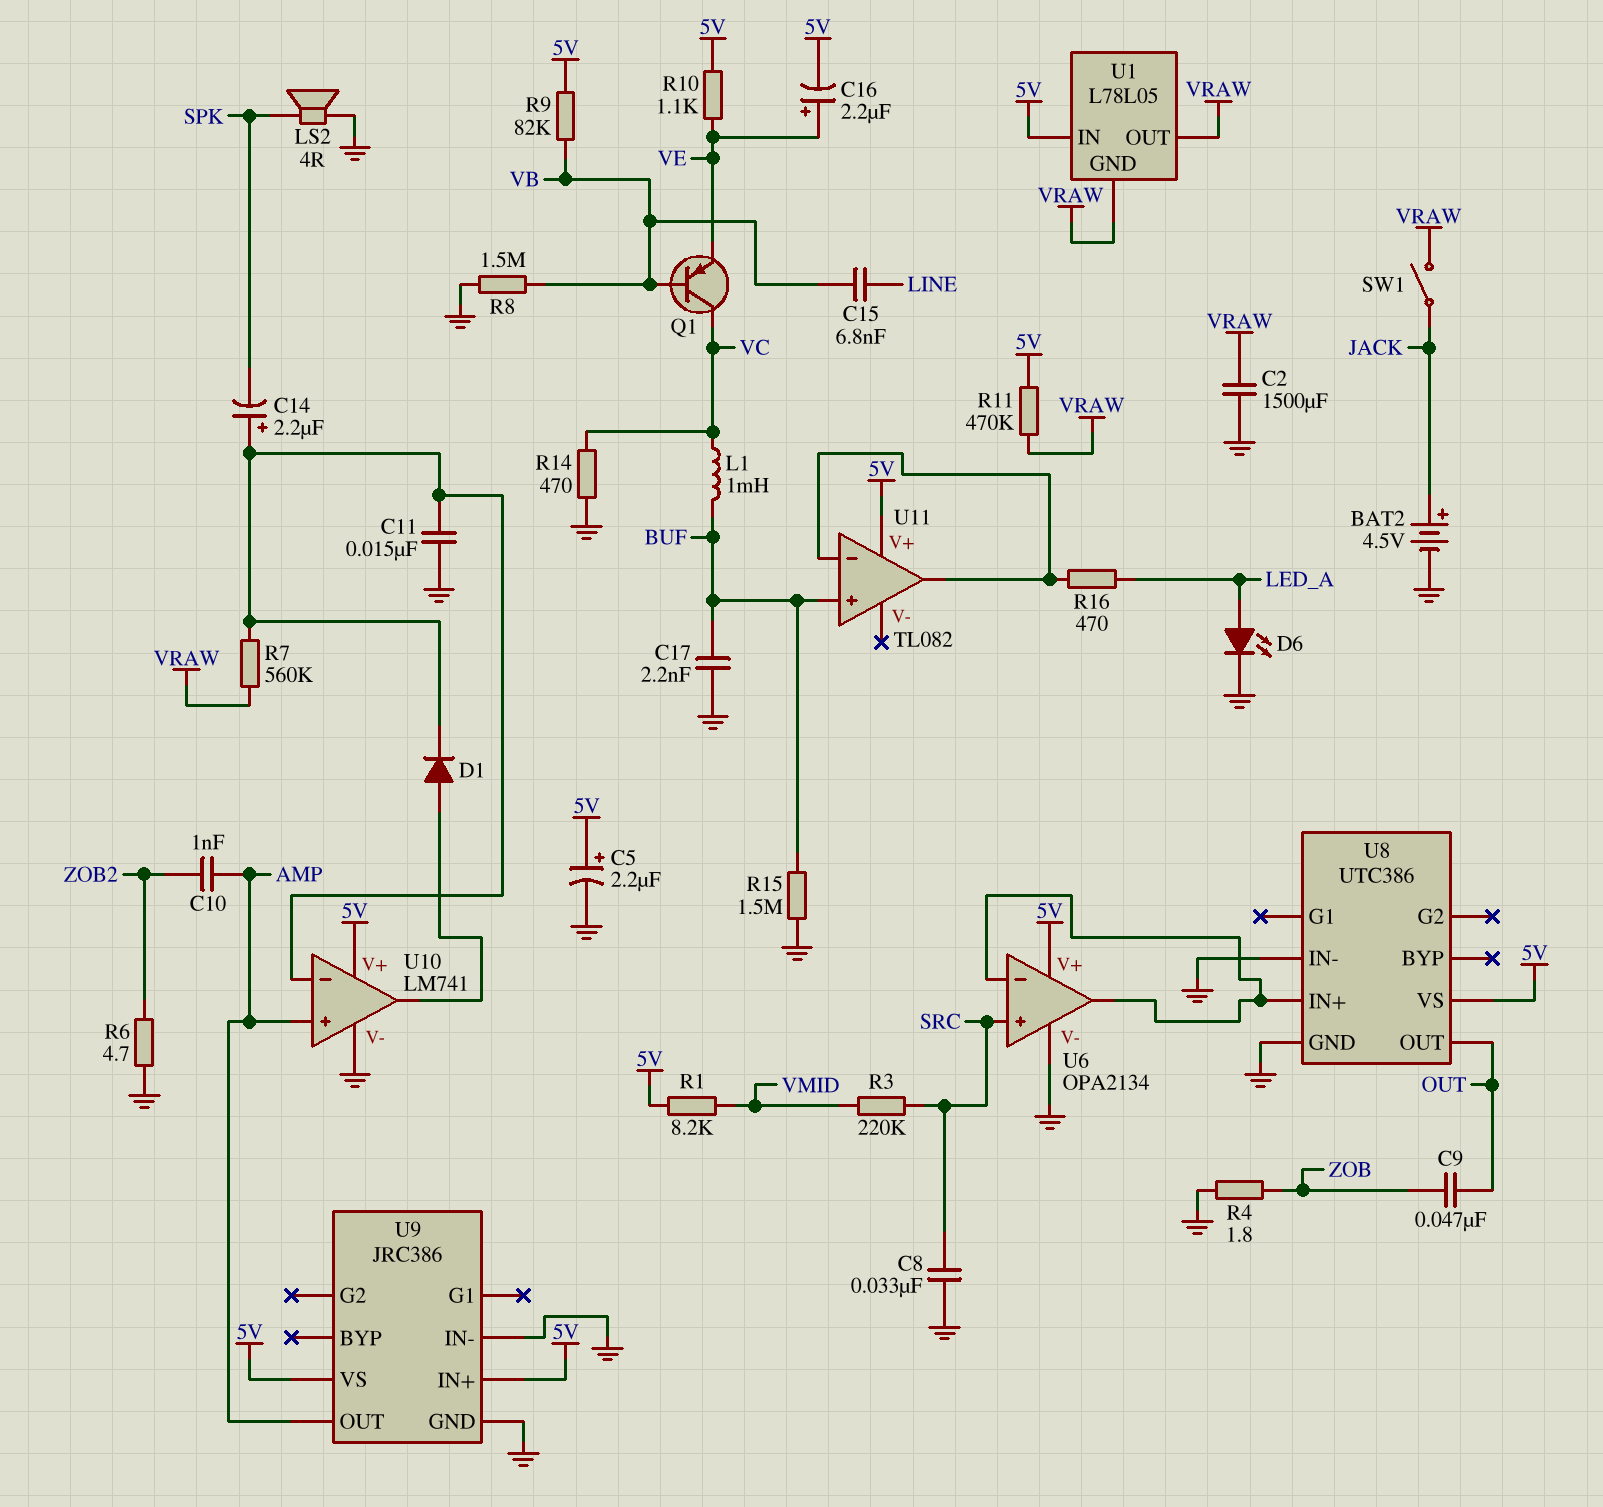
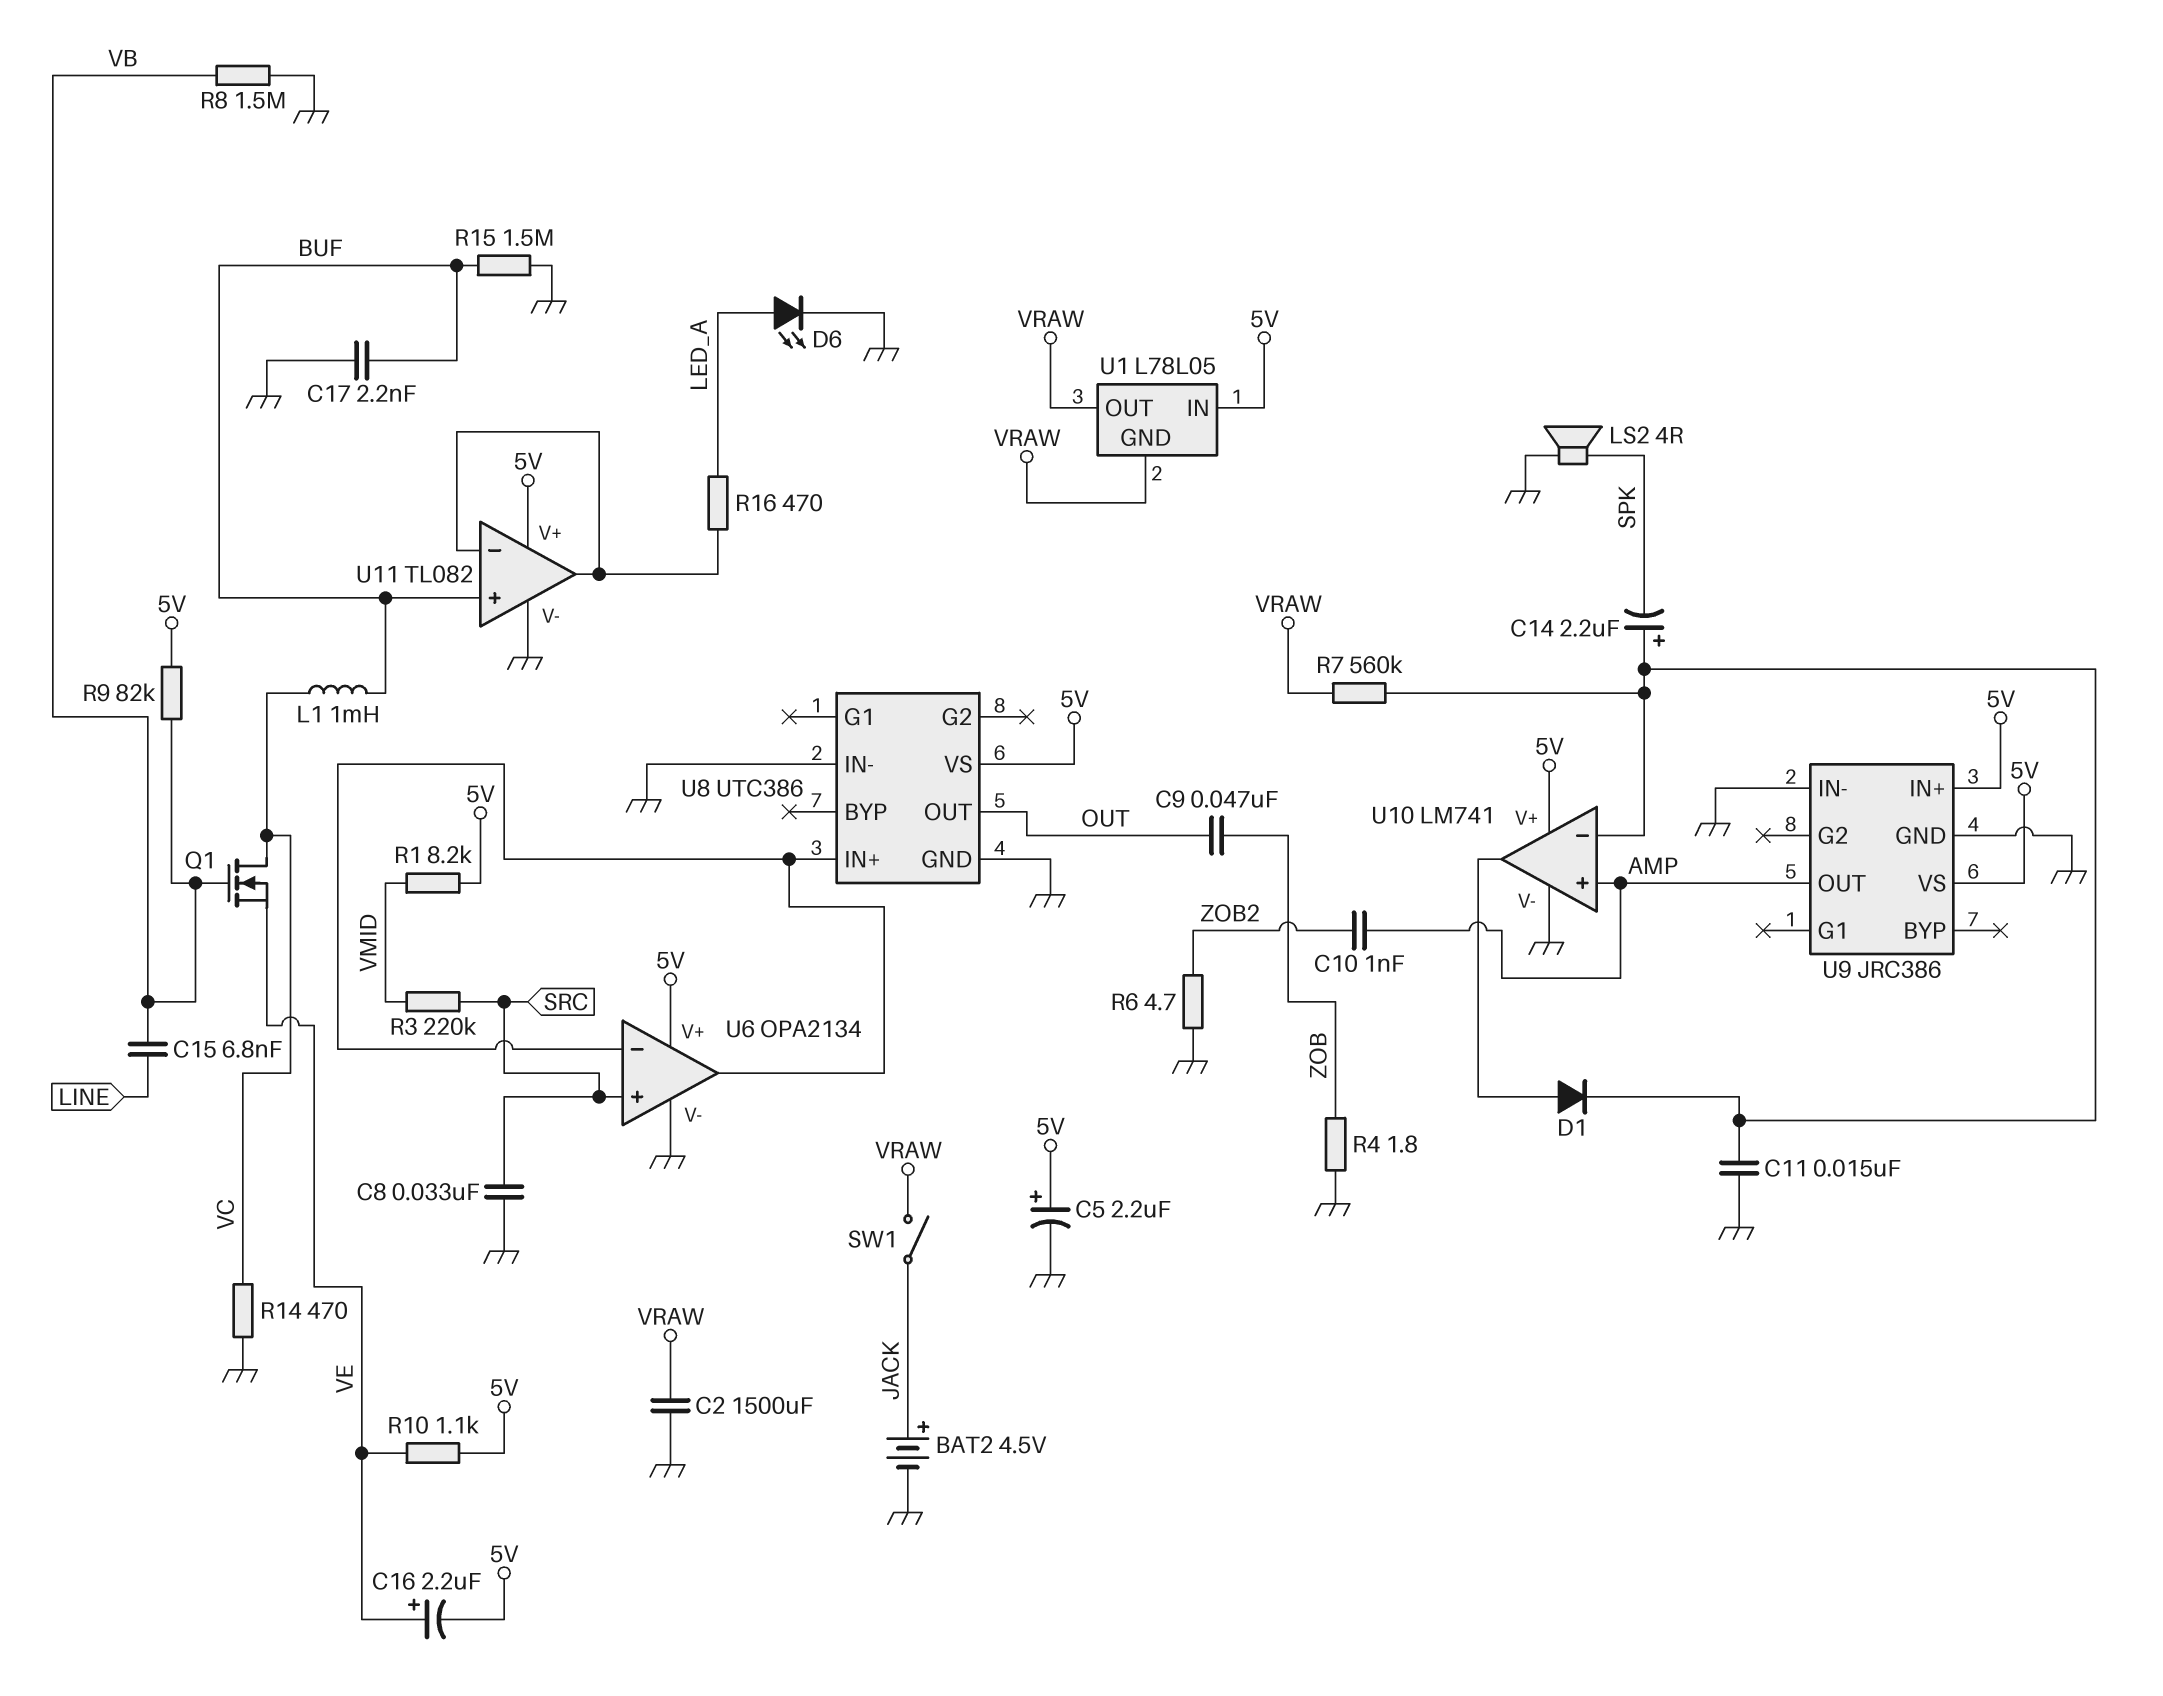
Q1: PNP (B VB, C VC, E VE) -> NMOS (G VB, D VC, S VE)
R11: 470k (5V, VRAW) -> none
U11 pin V-: none -> GND

